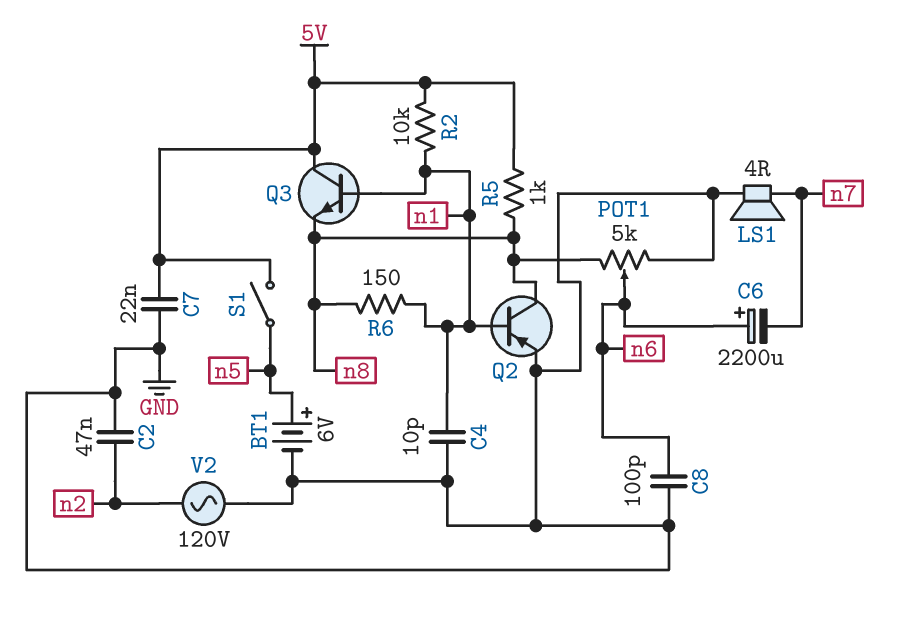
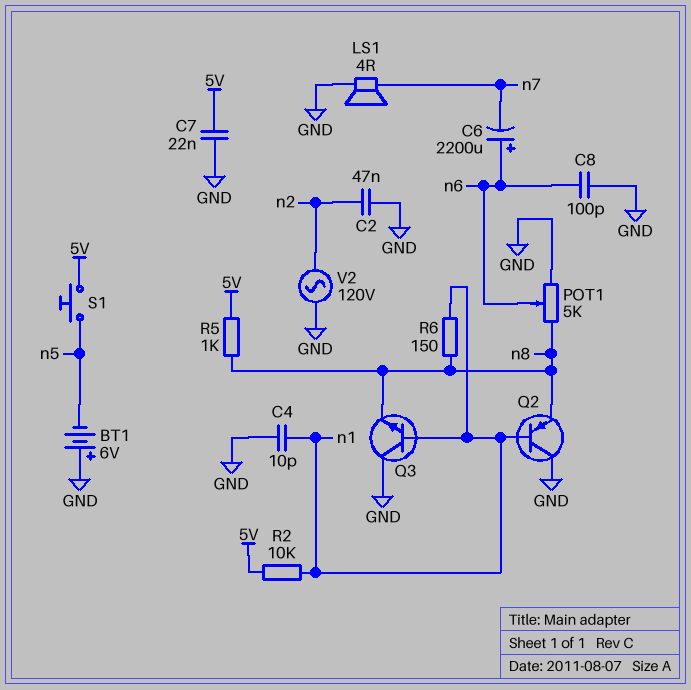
BT1: 6V (plus n5, minus GND) -> 6V (plus GND, minus n5)
Q2: PNP (B n1, C n8, E GND) -> PNP (B n1, C GND, E n8)
Q3: NPN (B n1, C 5V, E n8) -> NPN (B n1, C GND, E n8)
S1: switch (5V, n5) -> button (5V, n5)

